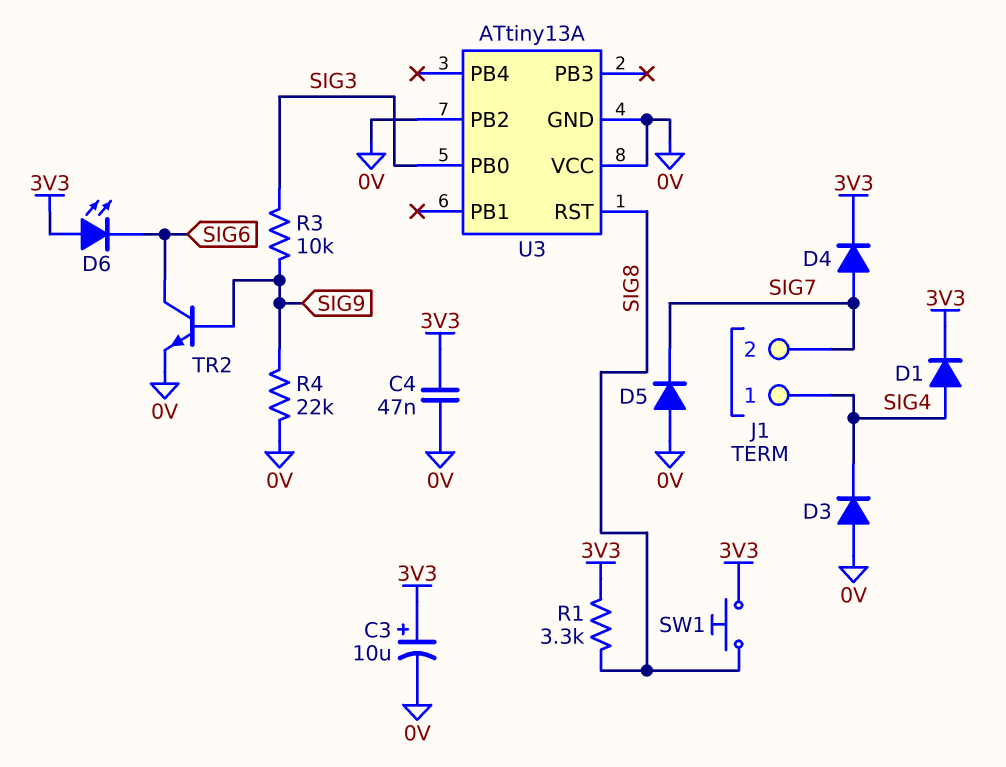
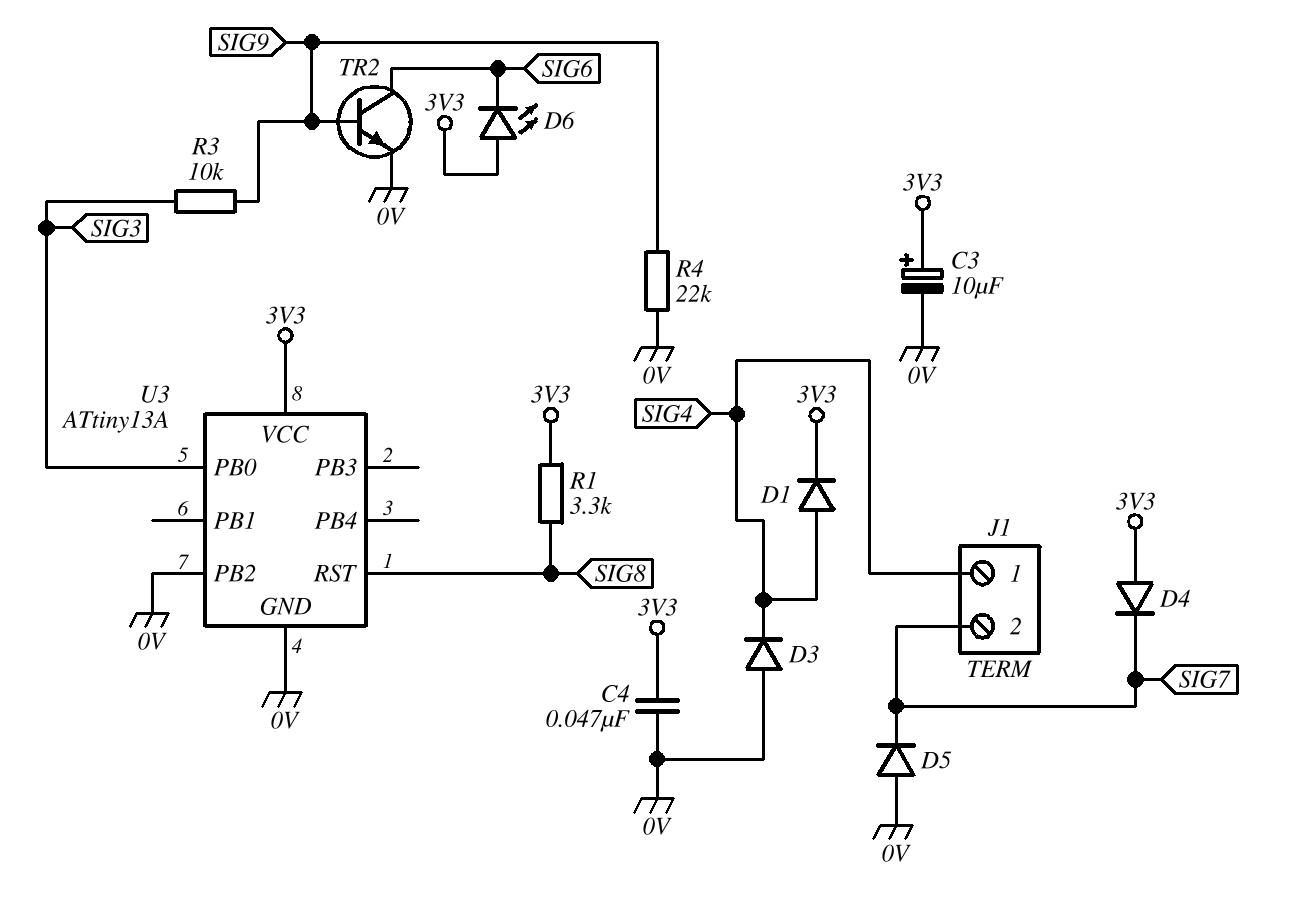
D4: diode (A SIG7, K 3V3) -> diode (A 3V3, K SIG7)
SW1: button (3V3, SIG8) -> none
U3 pin VCC: 0V -> 3V3

